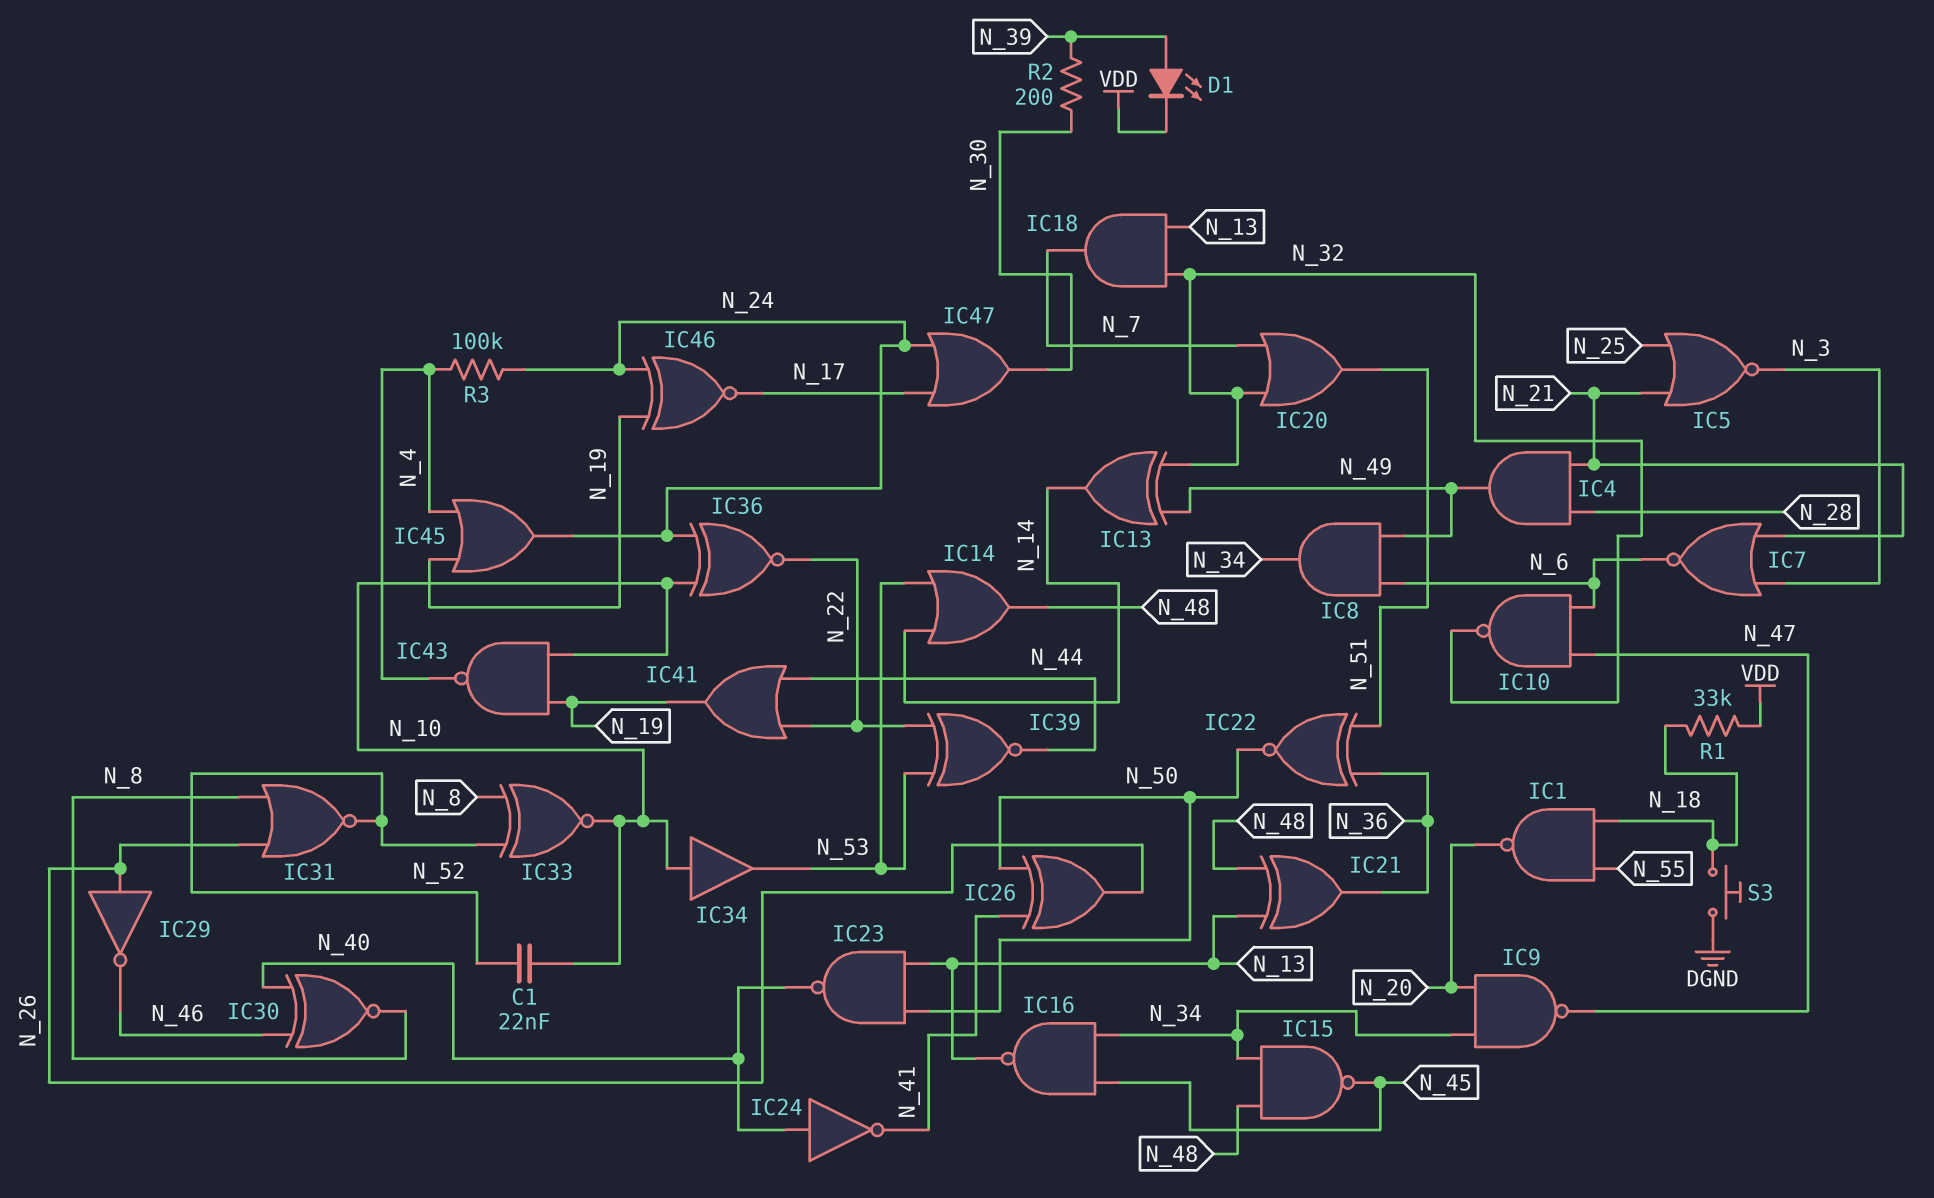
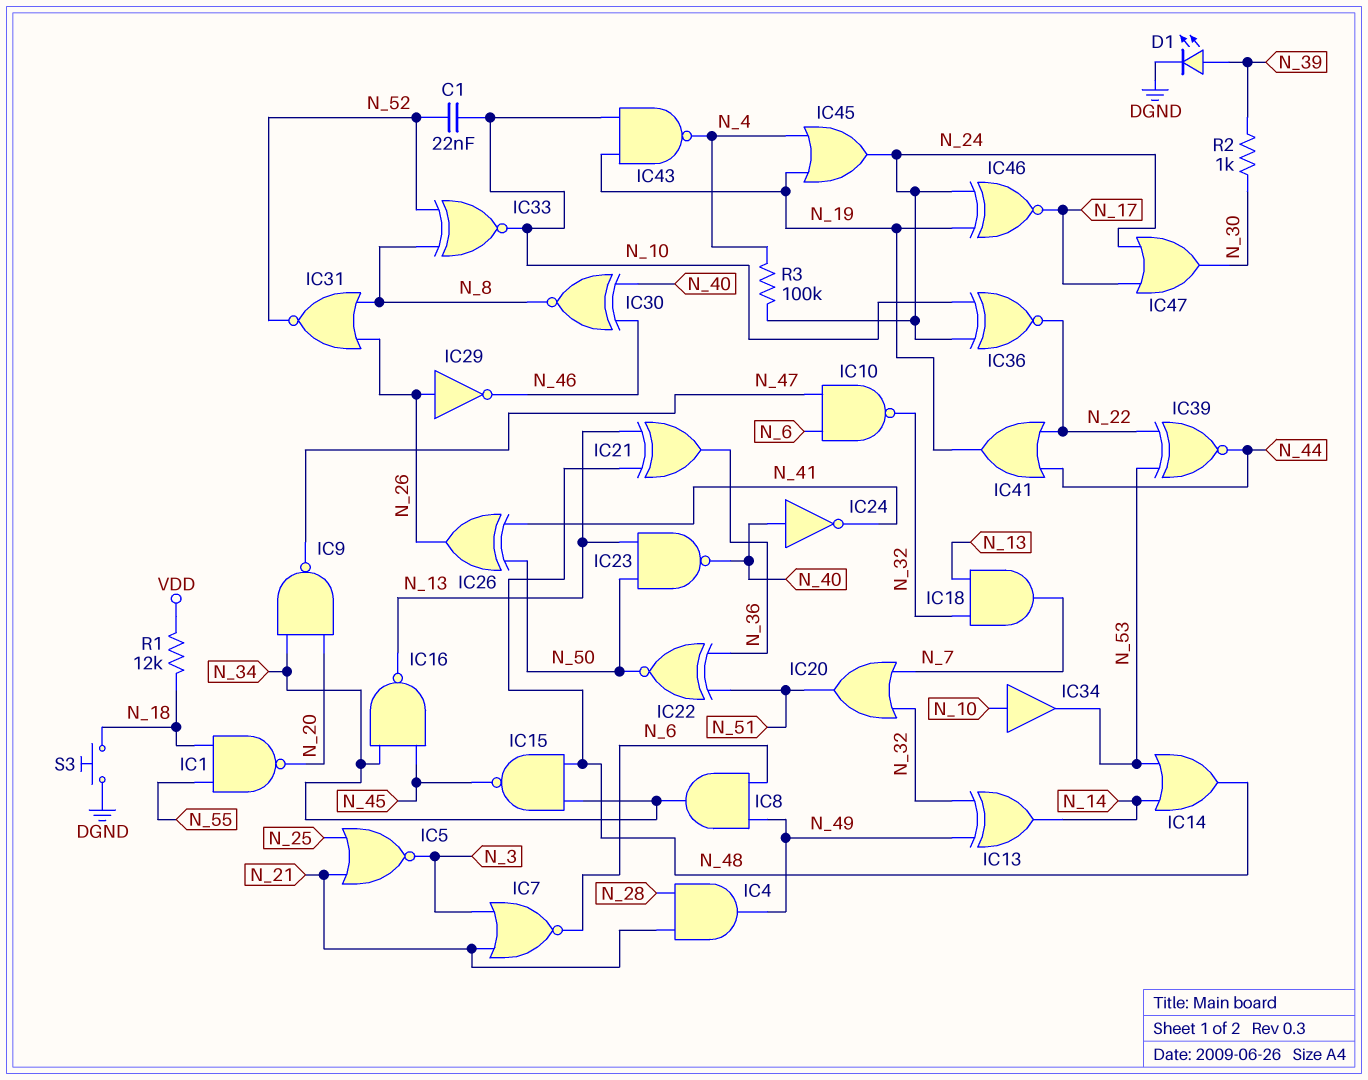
D1: LED (A N_39, K VDD) -> LED (A N_39, K DGND)
R1: 33k (N_18, VDD) -> 12k (N_18, VDD)
R2: 200 (N_30, N_39) -> 1k (N_30, N_39)

